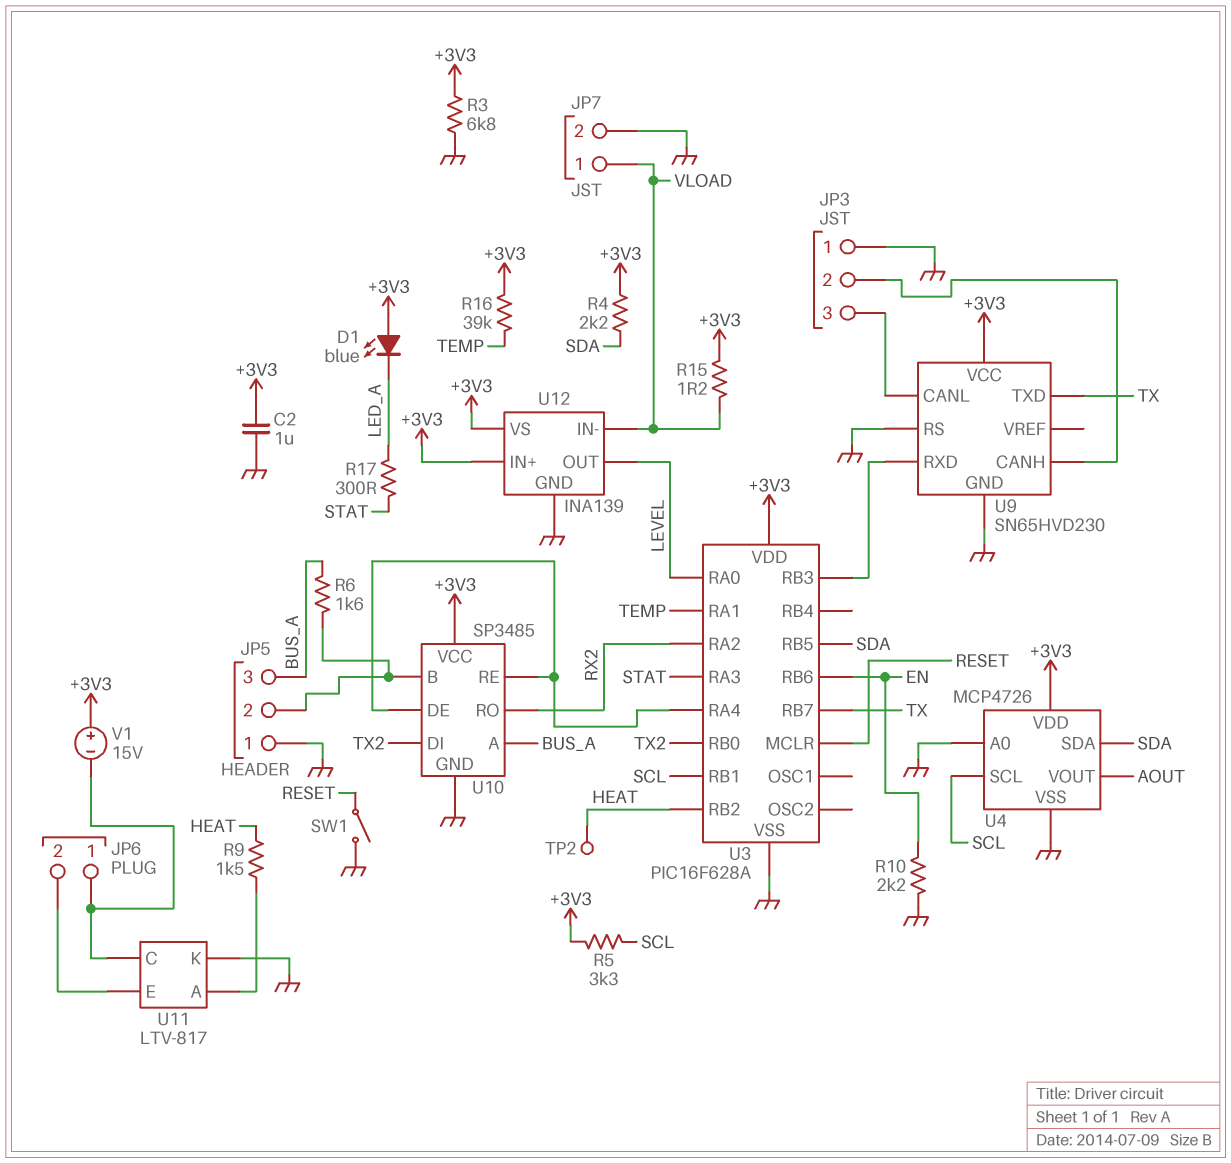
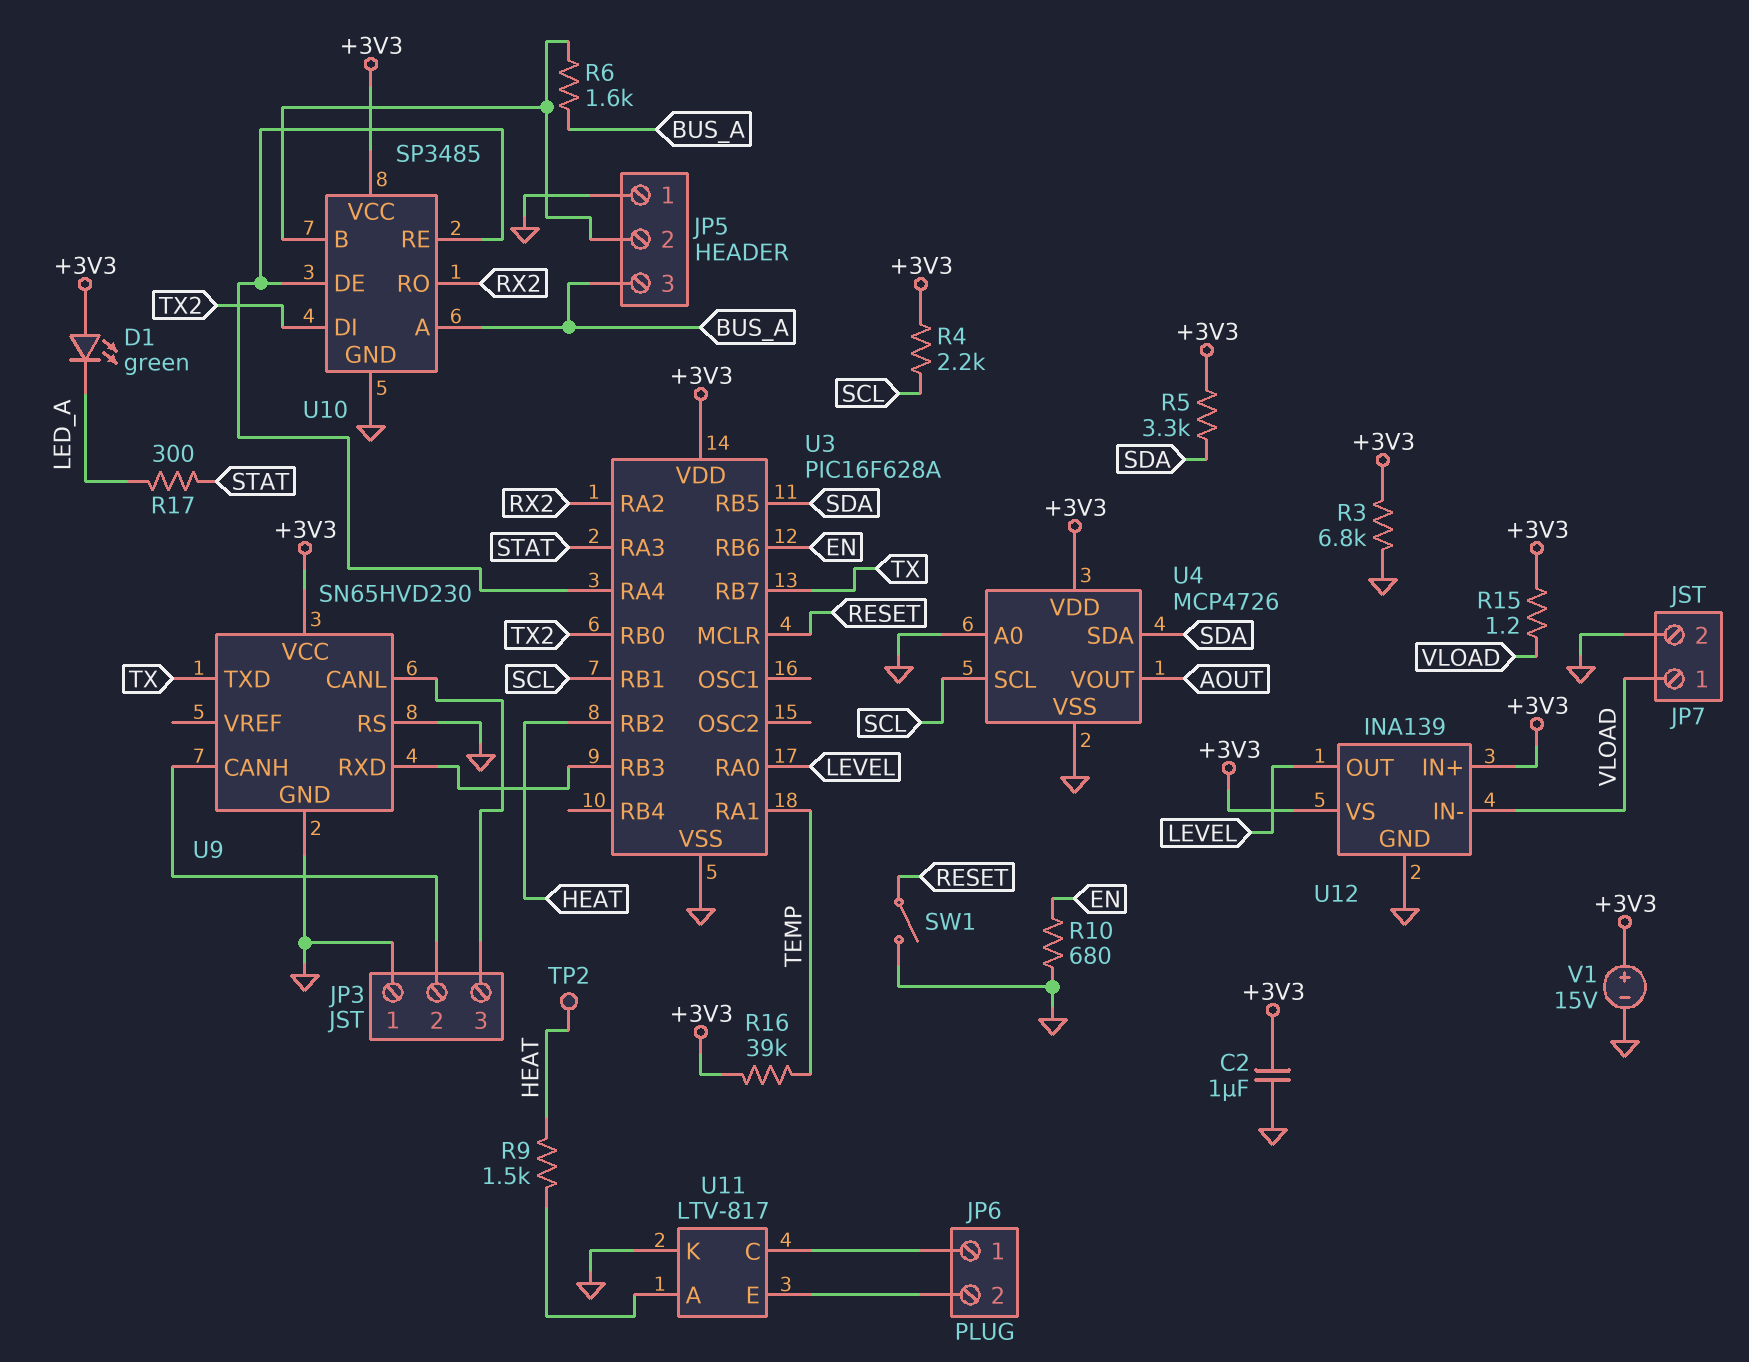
D1: LED blue (A +3V3, K LED_A) -> LED green (A +3V3, K LED_A)
R4: 2.2k (+3V3, SDA) -> 2.2k (+3V3, SCL)
R5: 3.3k (+3V3, SCL) -> 3.3k (+3V3, SDA)
R10: 2.2k (EN, GND) -> 680 (EN, GND)
V1: 15V (plus +3V3, minus JP6/1) -> 15V (plus +3V3, minus GND)

